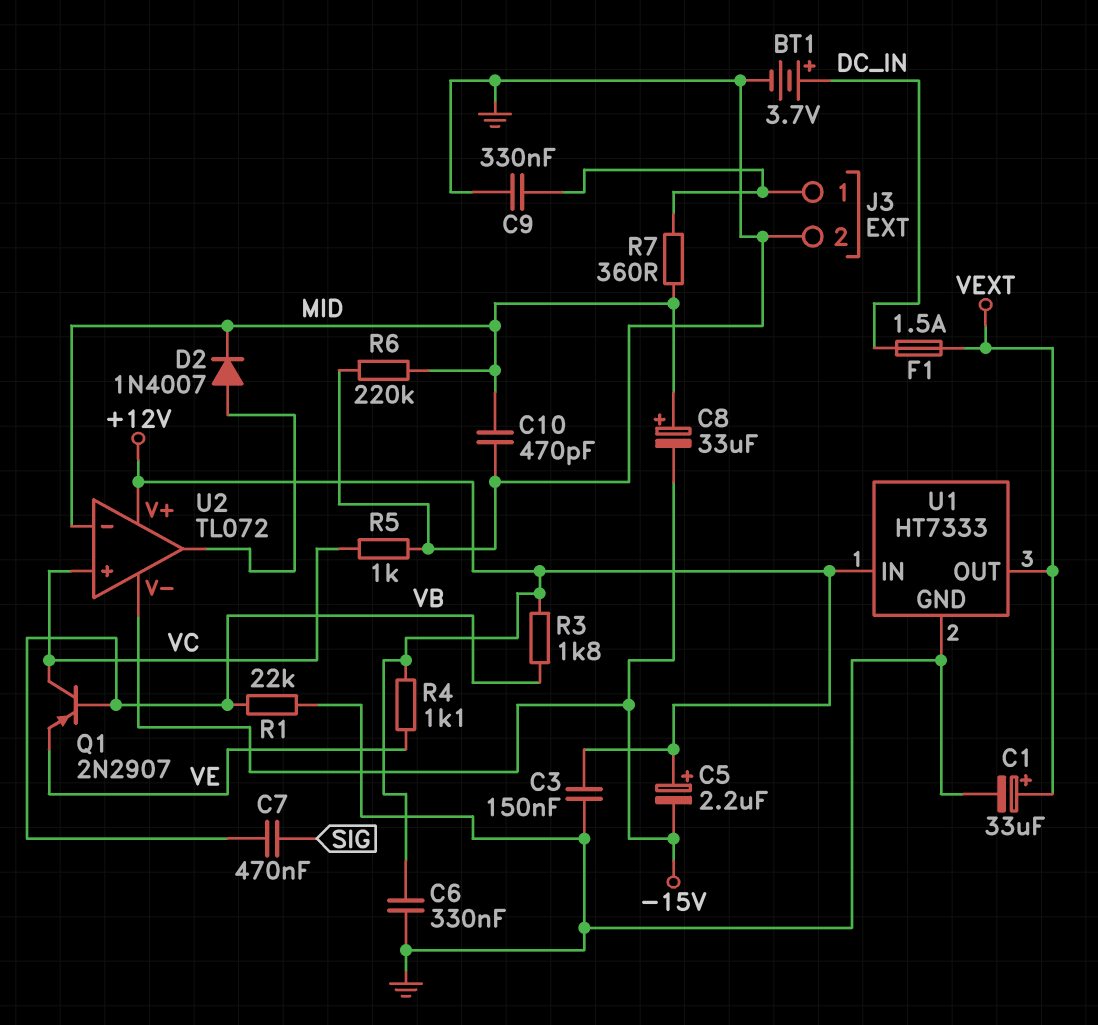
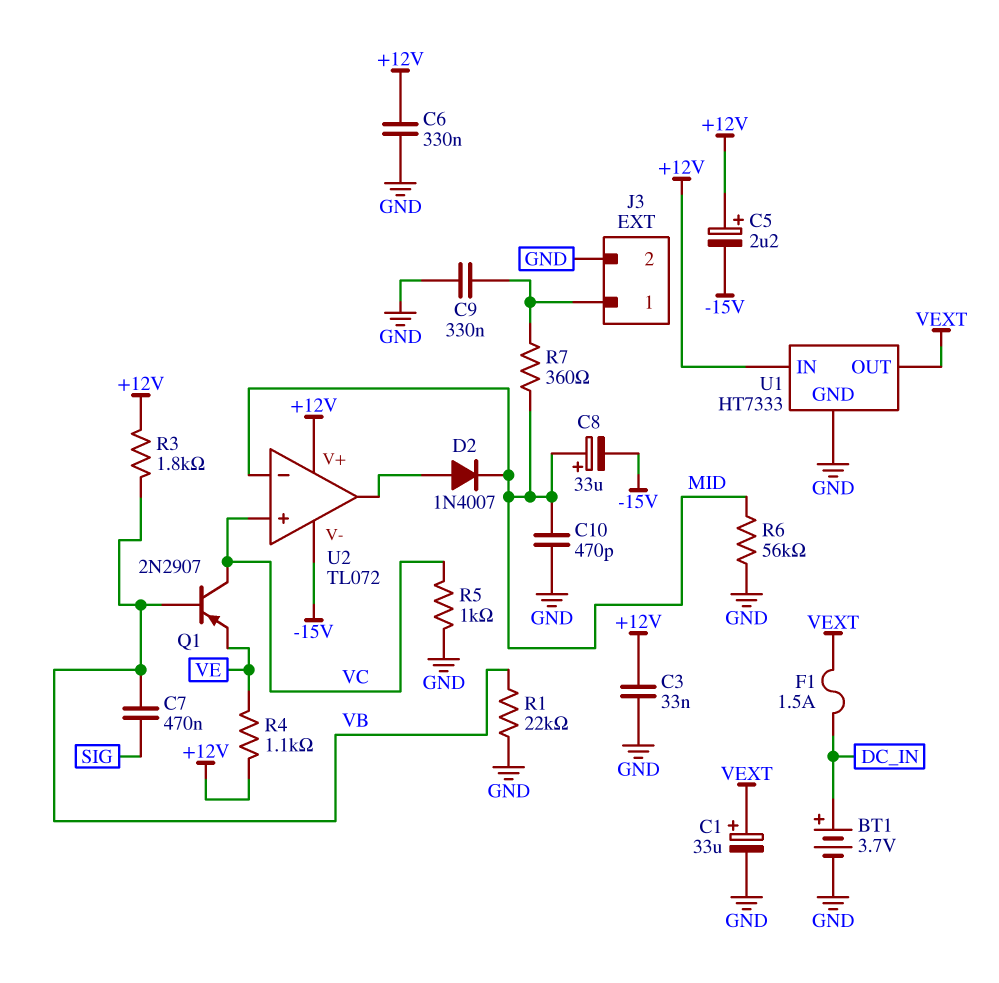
C3: 150nF (+12V, GND) -> 33nF (+12V, GND)
R6: 220k (GND, MID) -> 56k (GND, MID)

